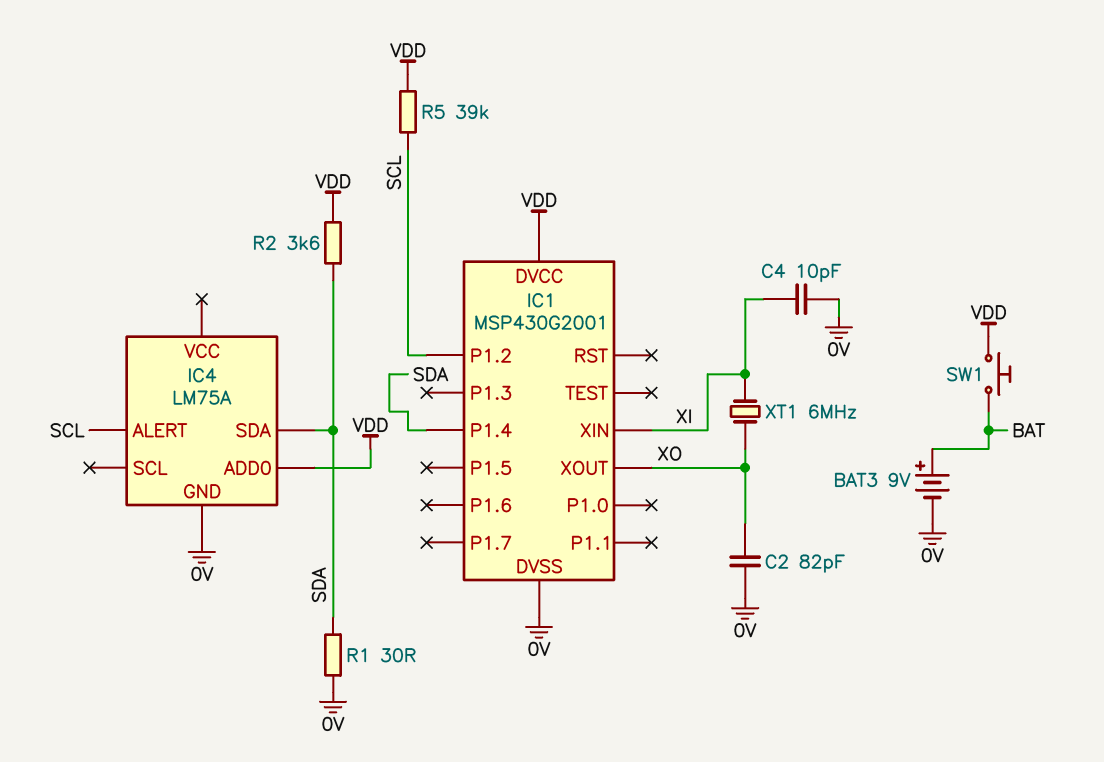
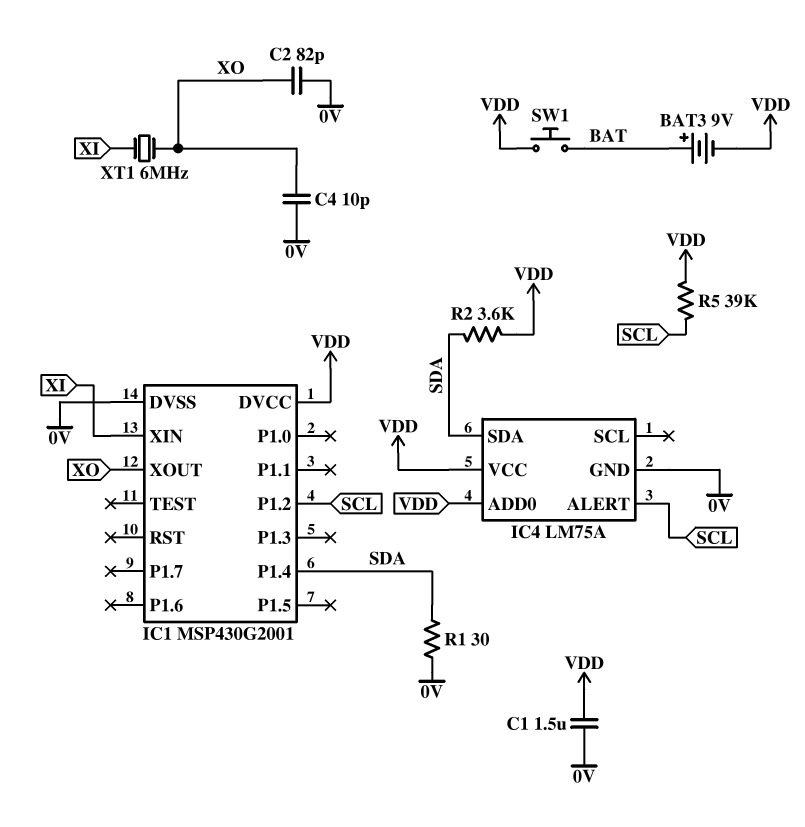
BAT3: 9V (plus BAT, minus 0V) -> 9V (plus BAT, minus VDD)
C1: none -> 1.5uF (0V, VDD)
C4: 10pF (0V, XI) -> 10pF (0V, XO)
IC4 pin VCC: none -> VDD

